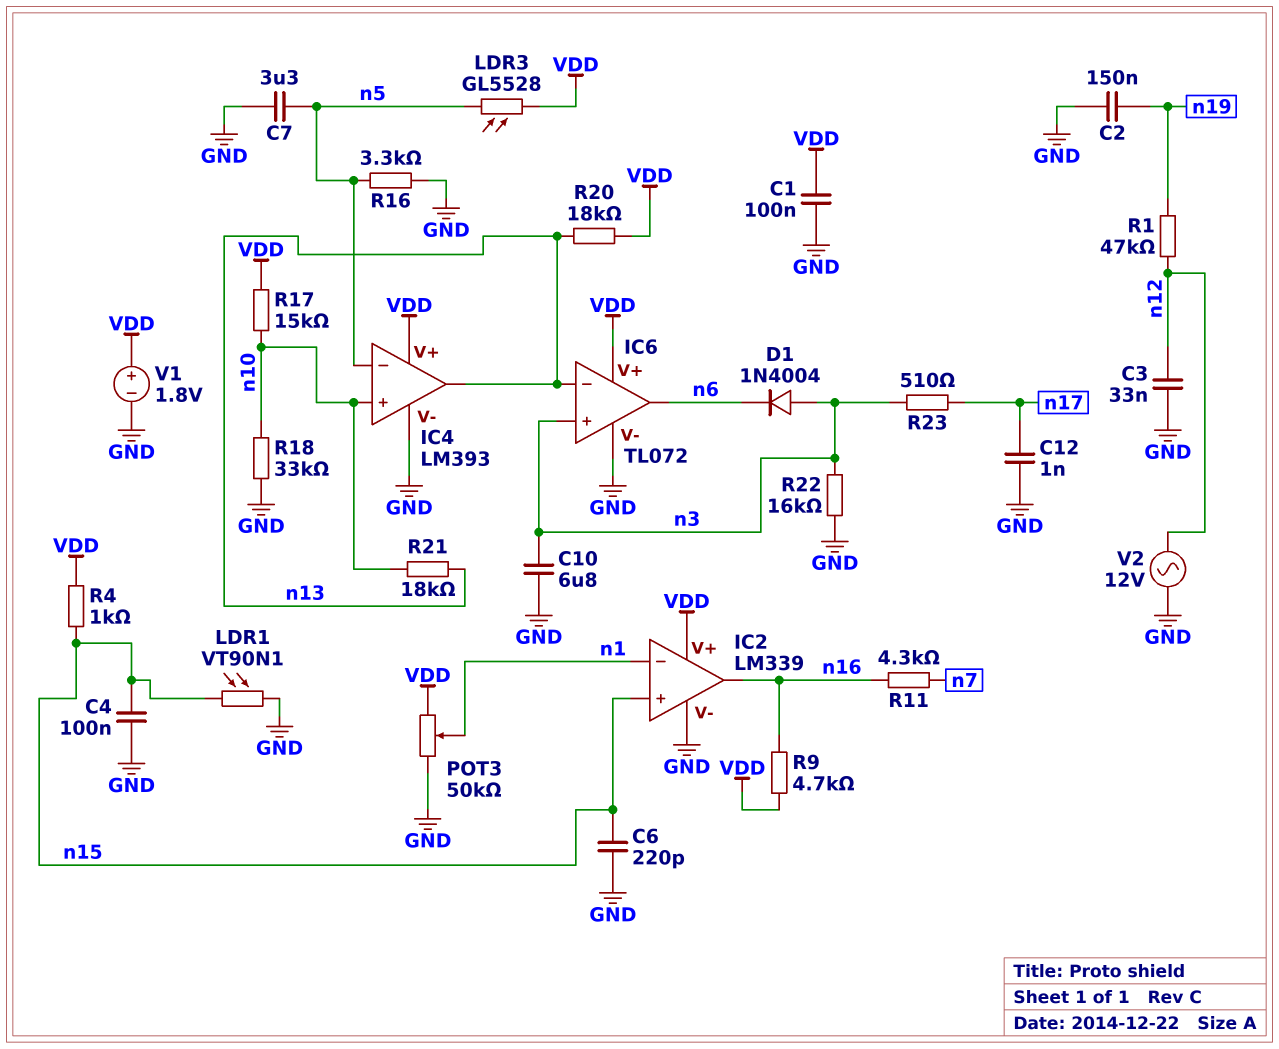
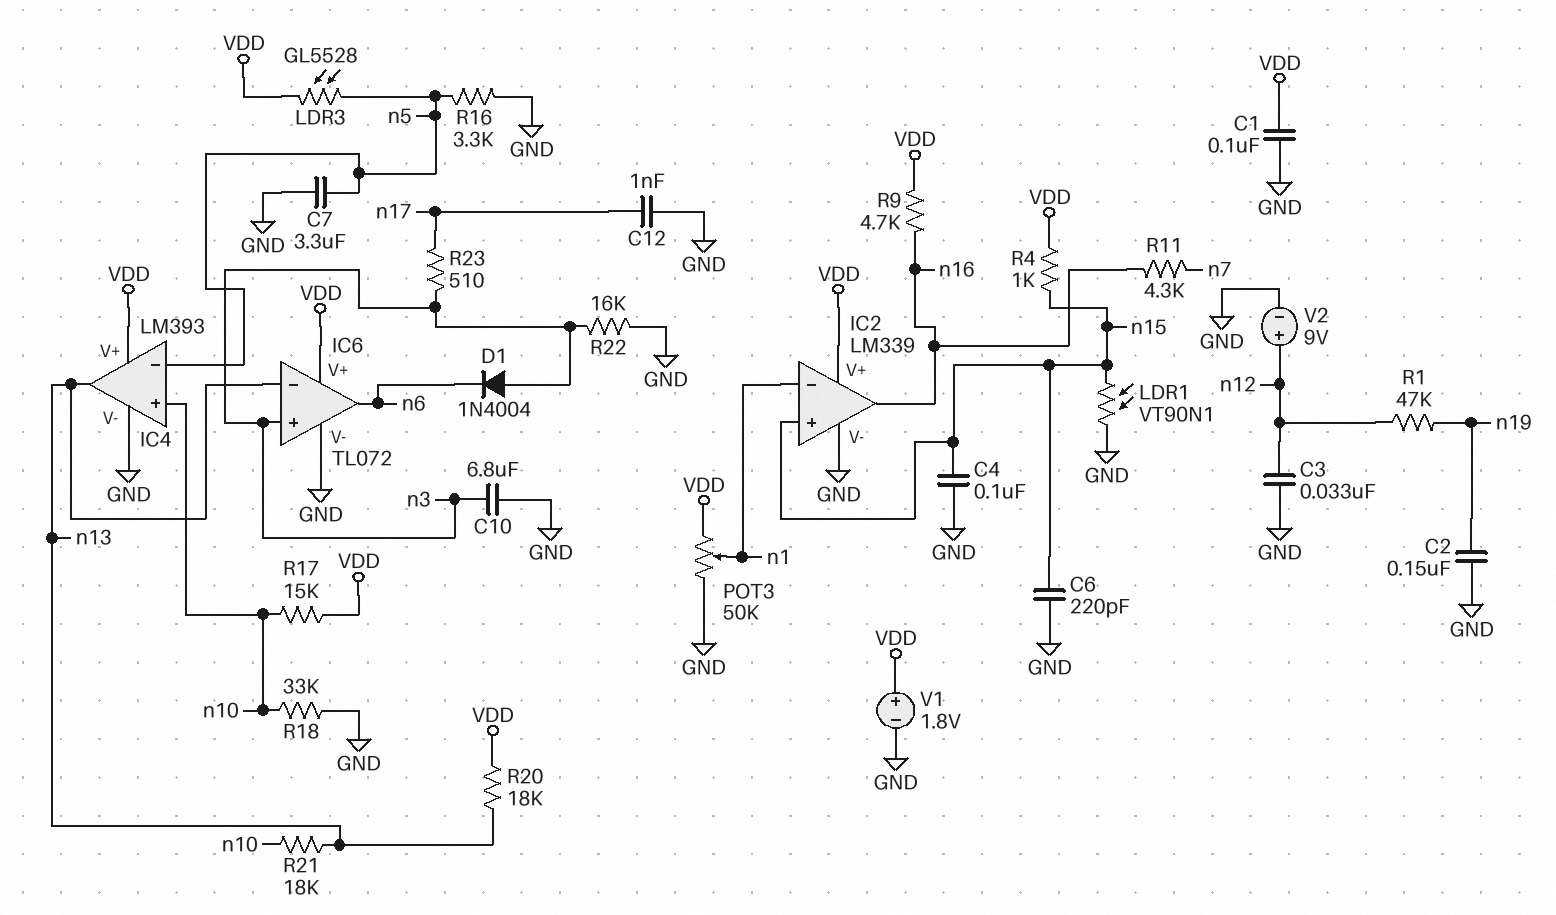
V2: AC 12V (GND, n12) -> 9V (plus n12, minus GND)

